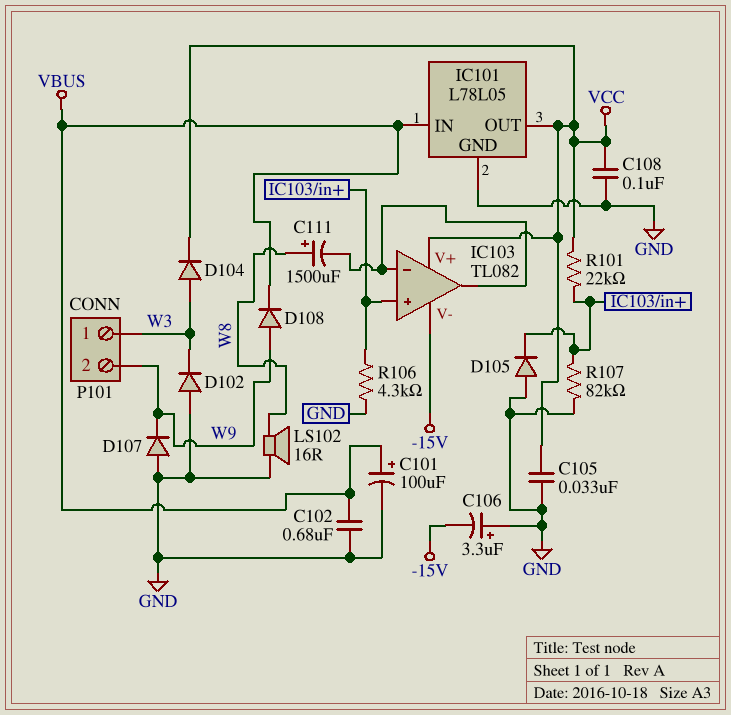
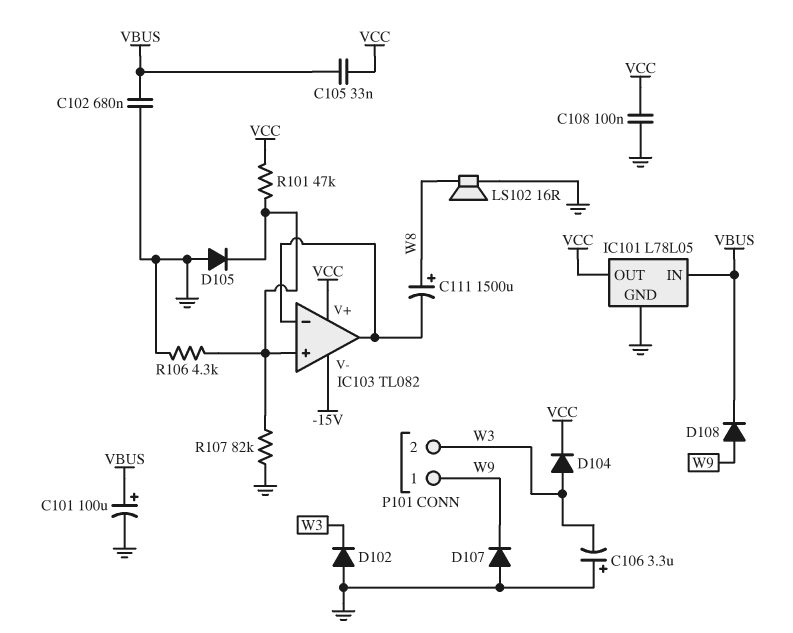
C105: 33nF (GND, VCC) -> 33nF (VBUS, VCC)
C106: 3.3uF (plus GND, minus -15V) -> 3.3uF (plus GND, minus W3)
P101 pin 1: W3 -> W9
P101 pin 2: W9 -> W3
R101: 22k (IC103/in+, VCC) -> 47k (IC103/in+, VCC)

